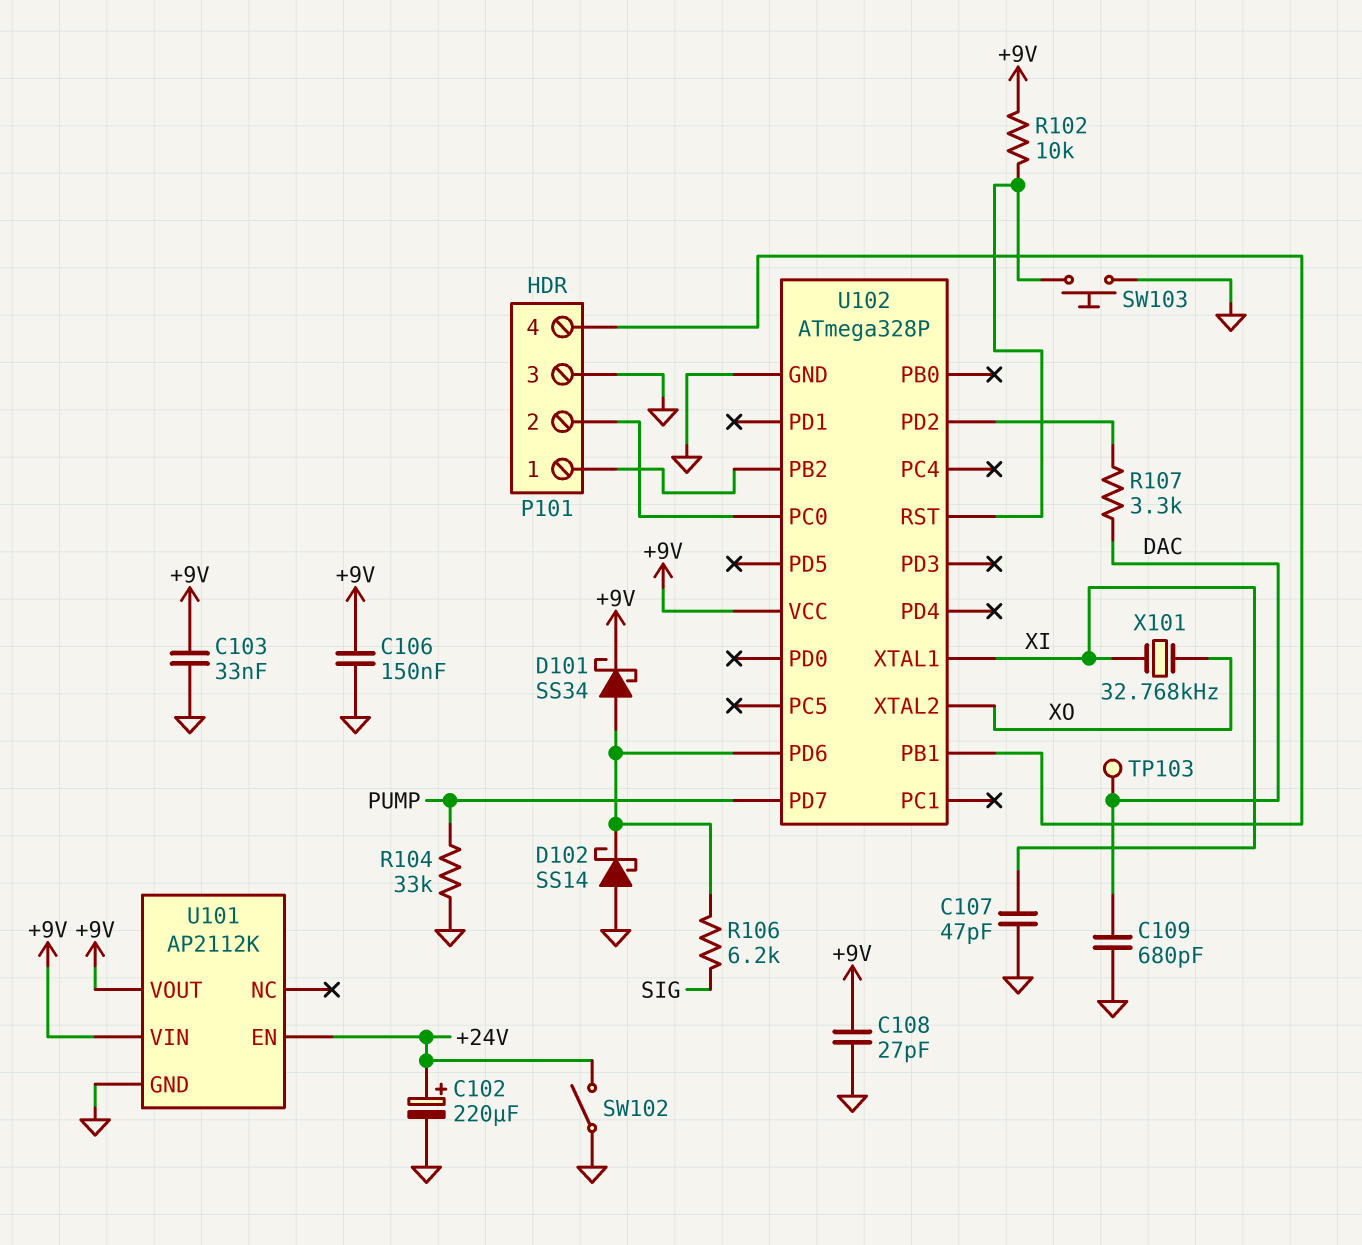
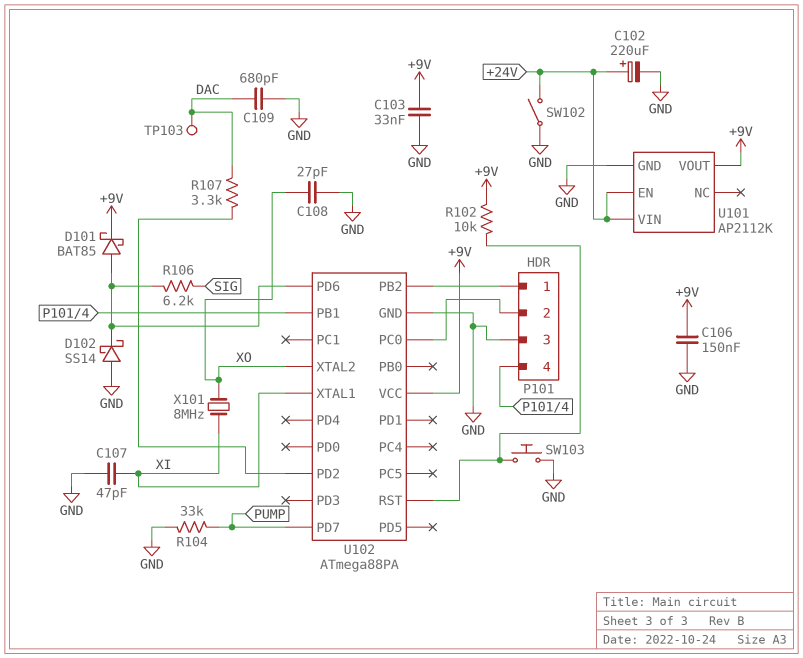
C108: 27pF (+9V, GND) -> 27pF (GND, XO)
D101: schottky SS34 (A U102/PD6, K +9V) -> schottky BAT85 (A U102/PD6, K +9V)
U101 pin VIN: +9V -> +24V
U102: ATmega328P -> ATmega88PA
X101: 32.768kHz (XI, XO) -> 8MHz (XI, XO)

